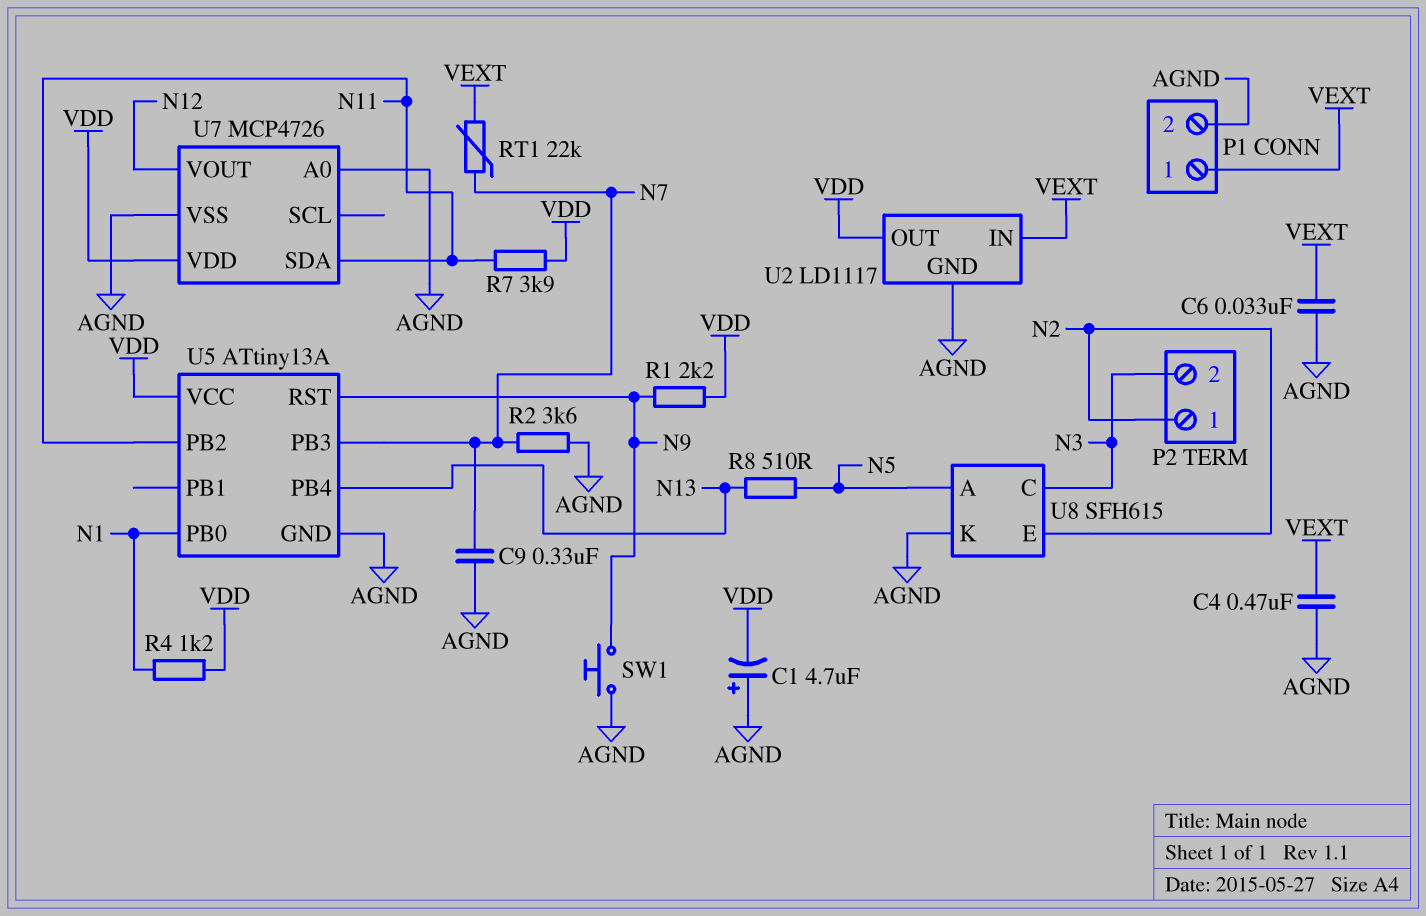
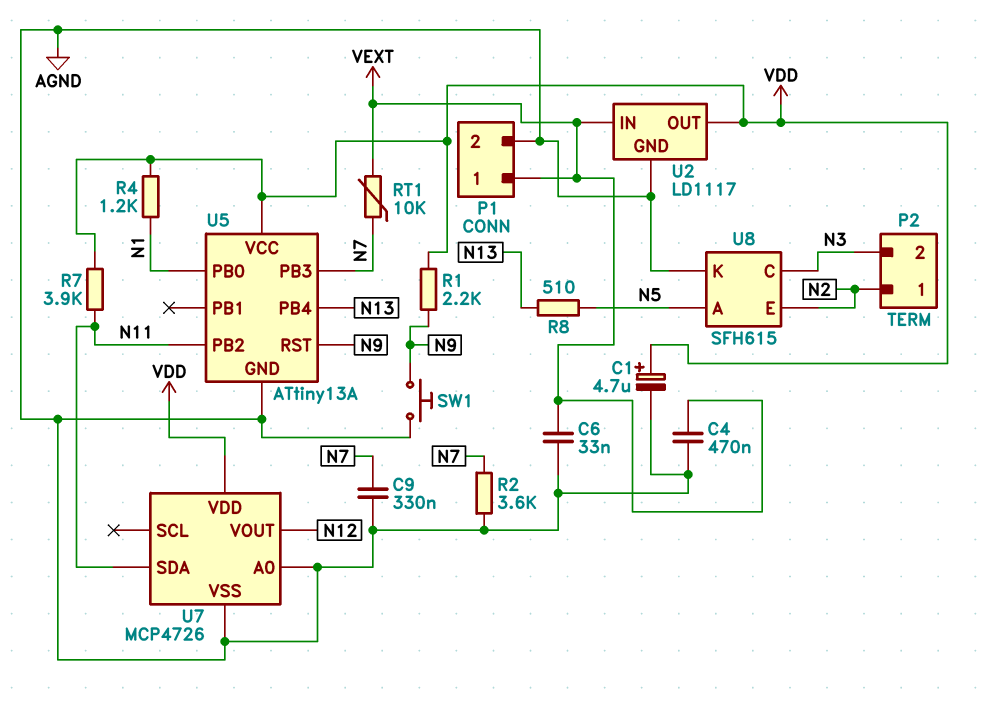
C1: 4.7uF (plus AGND, minus VDD) -> 4.7uF (plus VDD, minus AGND)
RT1: 22k (N7, VEXT) -> 10k (N7, VEXT)

